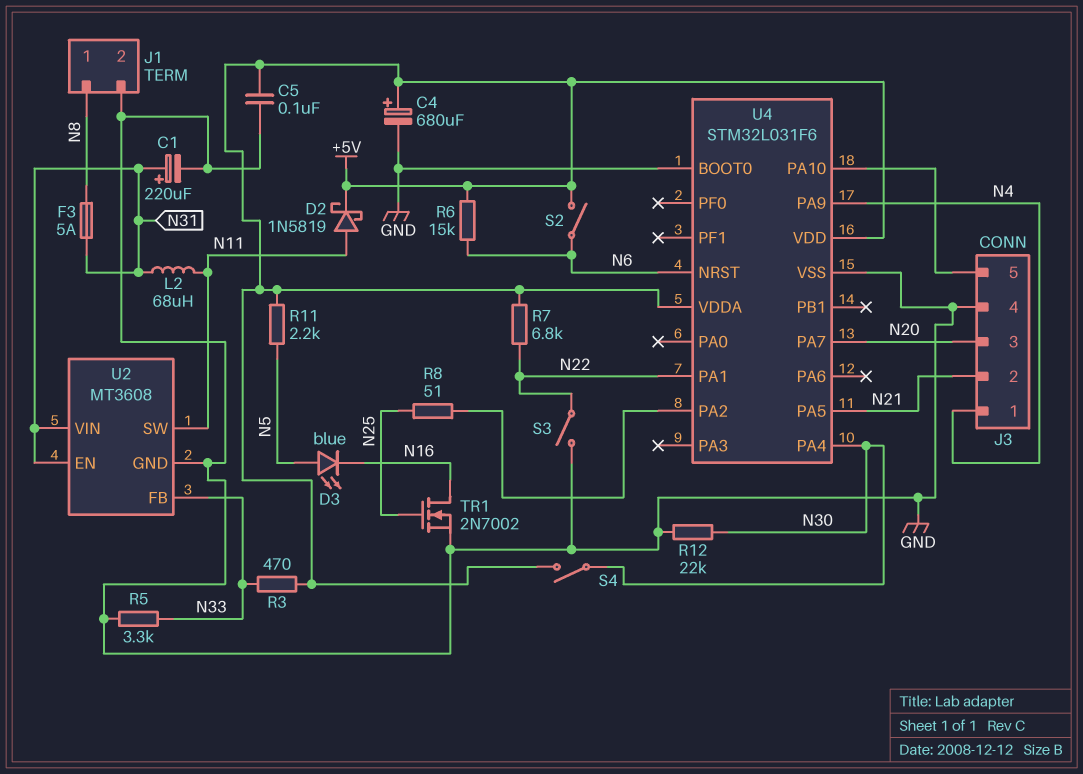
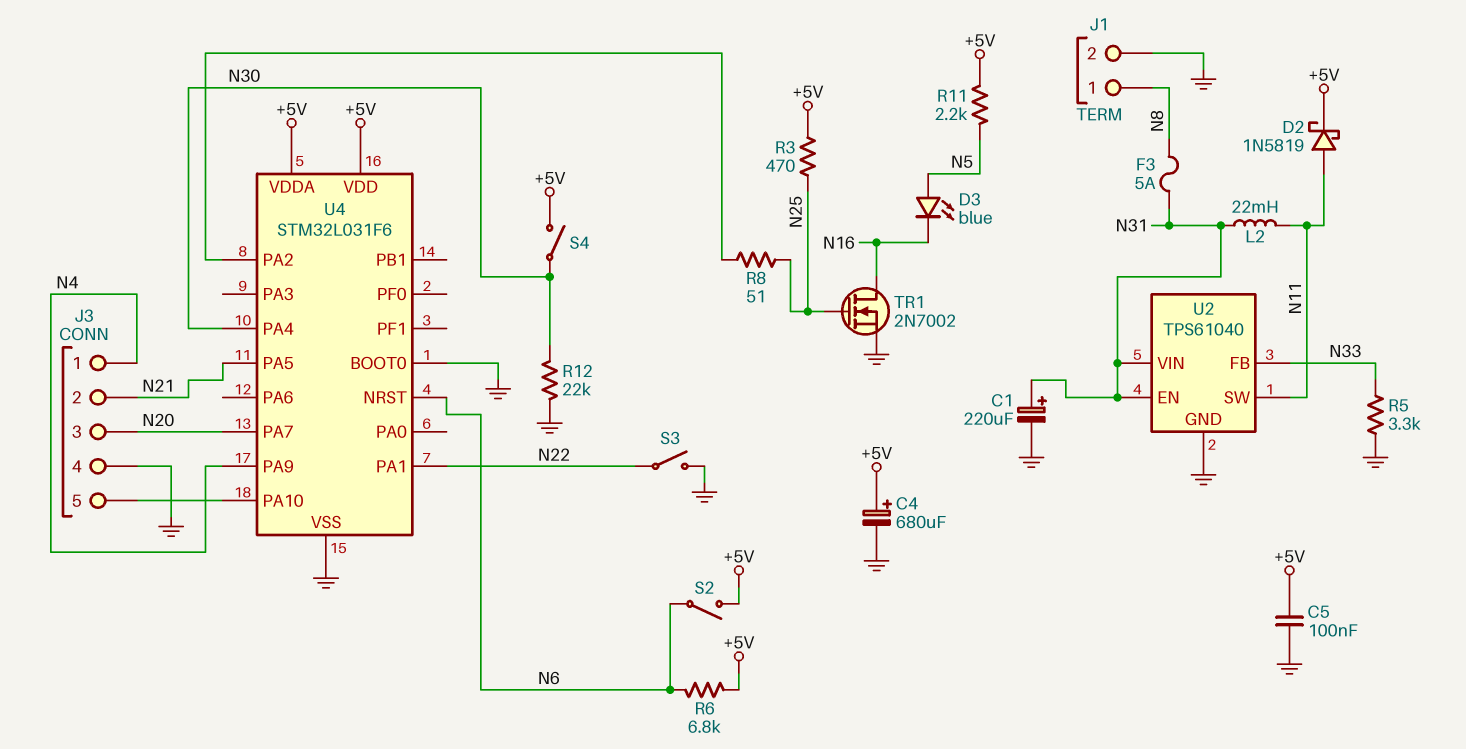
L2: 68uH (N11, N31) -> 22mH (N11, N31)
R3: 470 (+5V, N33) -> 470 (+5V, N25)
R6: 15k (+5V, N6) -> 6.8k (+5V, N6)
R7: 6.8k (+5V, N22) -> none
U2: MT3608 -> TPS61040

